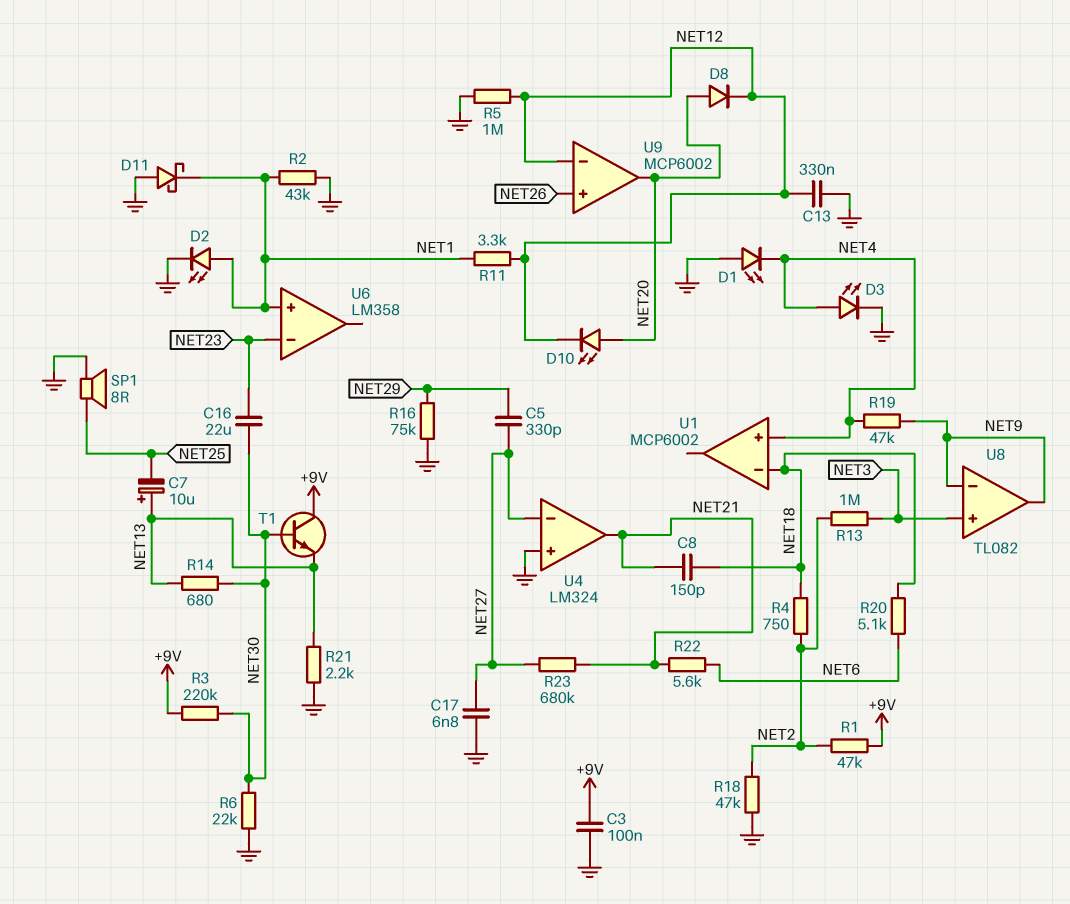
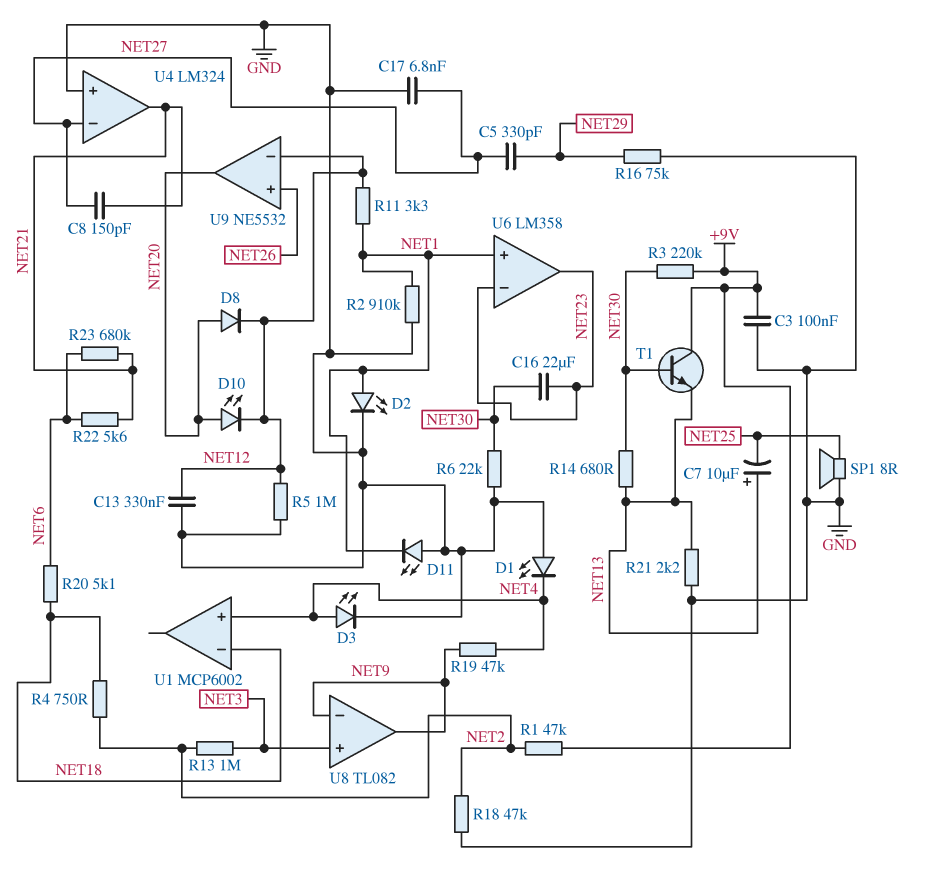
C8: 150pF (NET18, NET21) -> 150pF (NET21, NET27)
D11: schottky (A GND, K NET1) -> LED (A GND, K NET1)
R2: 43k (GND, NET1) -> 910k (GND, NET1)
R23: 680k (NET21, NET27) -> 680k (NET6, NET21)
U6 pin out: none -> NET23
U9: MCP6002 -> NE5532

